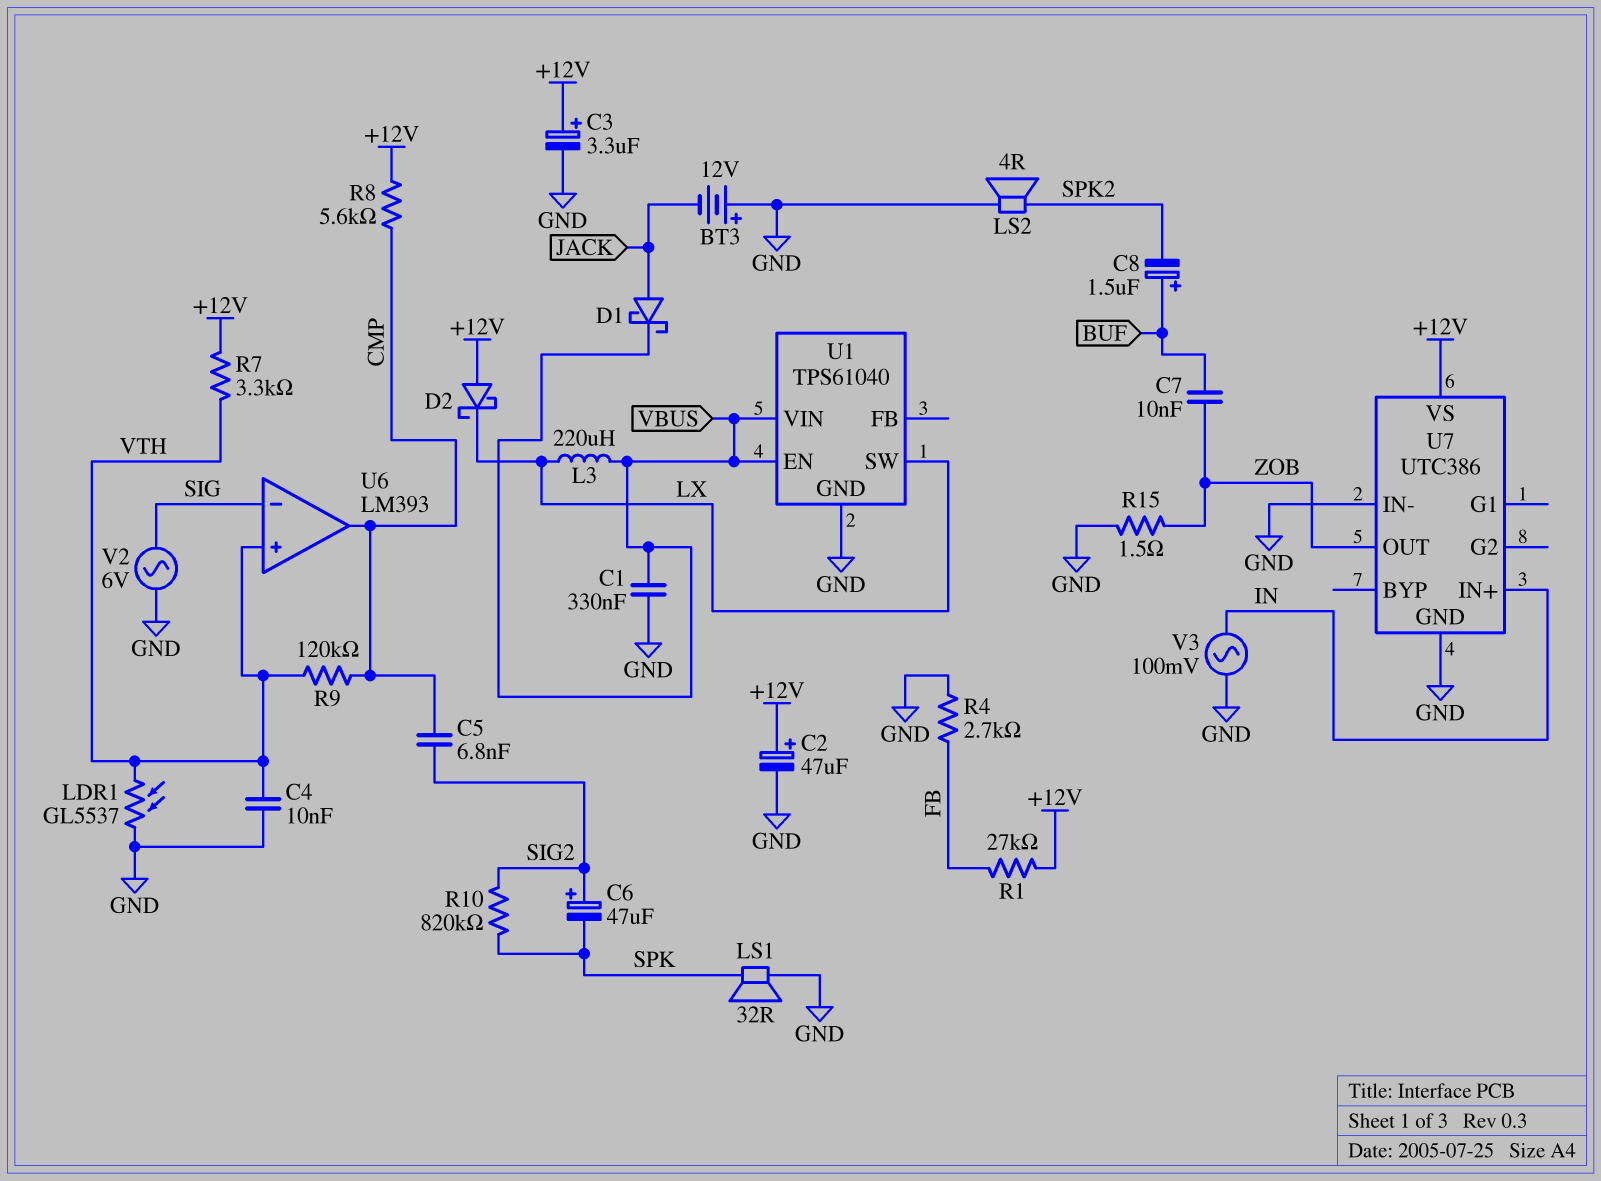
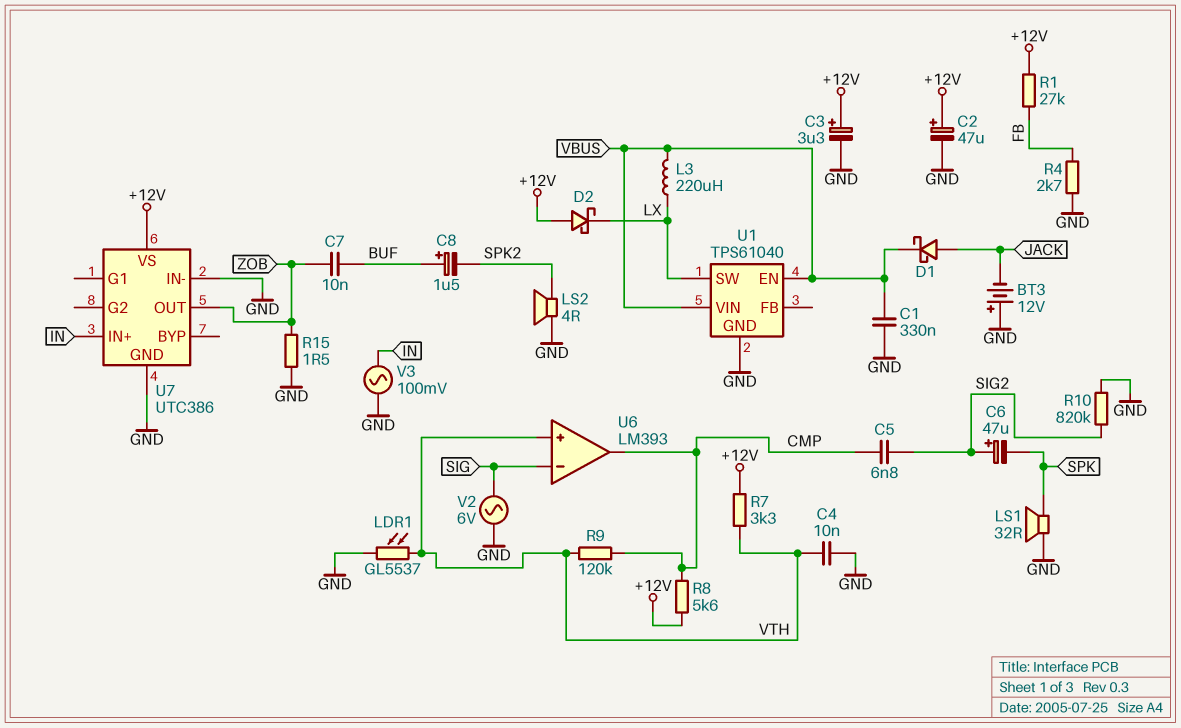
R10: 820k (SIG2, SPK) -> 820k (GND, SIG2)

